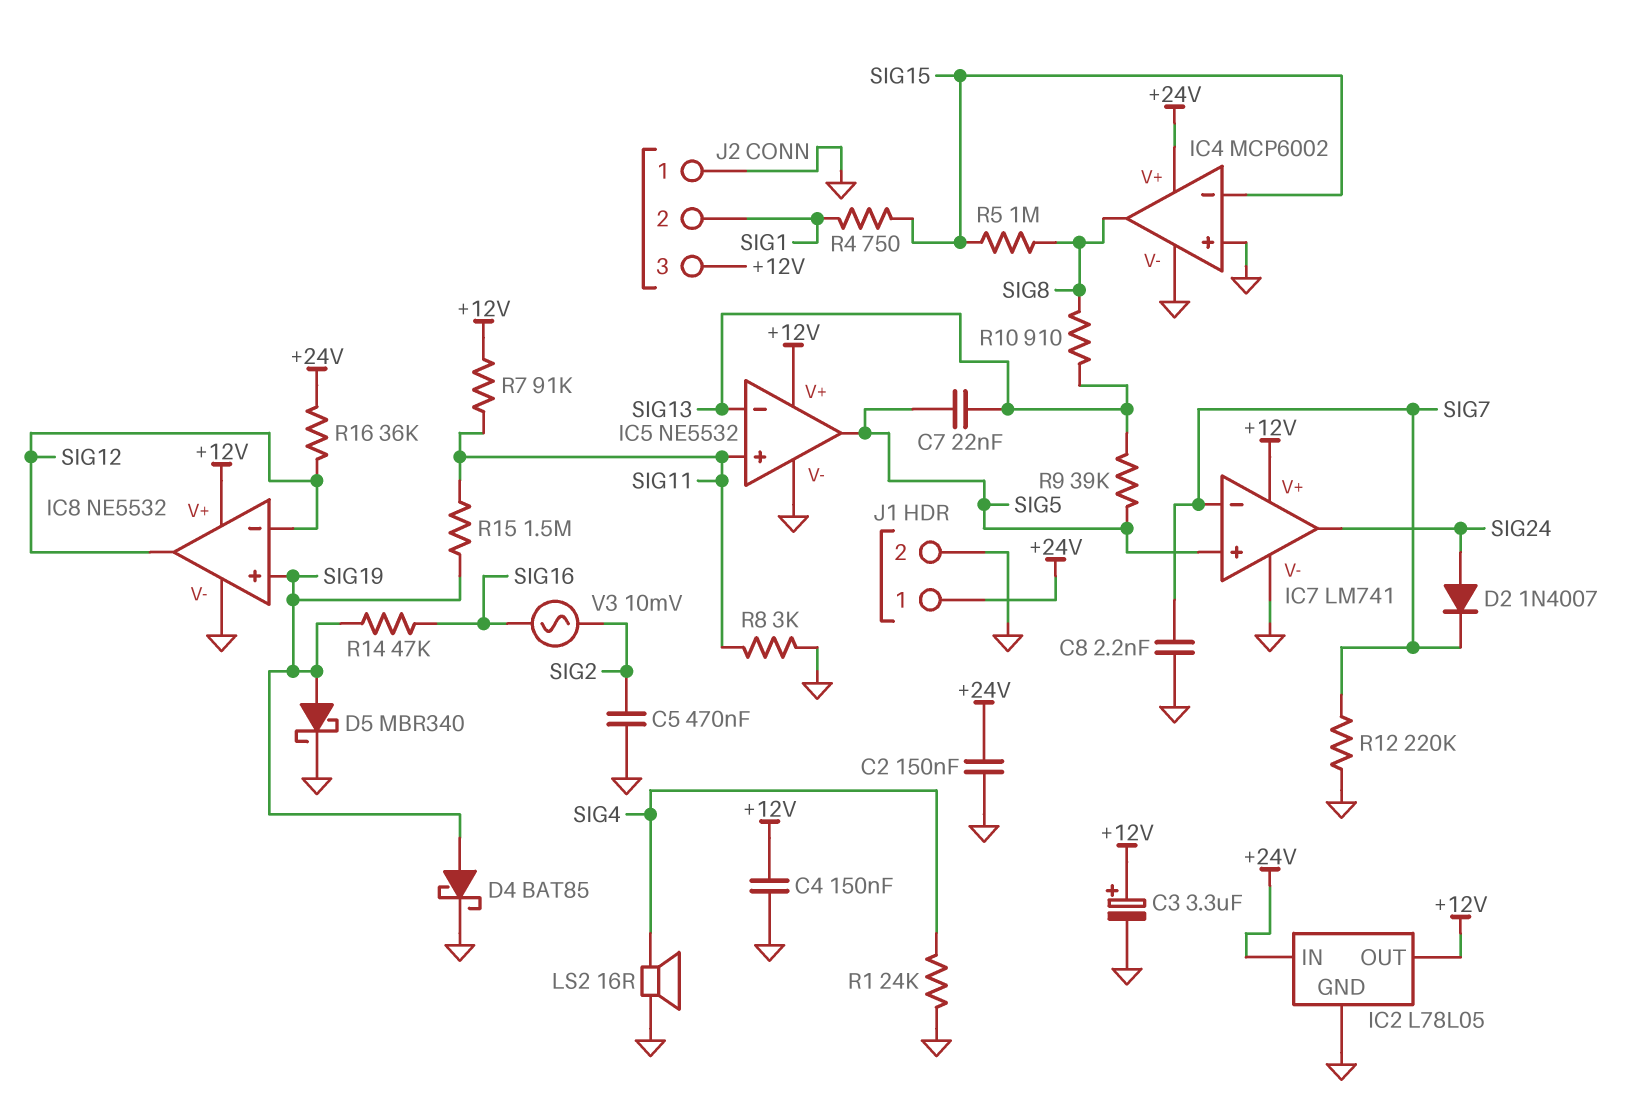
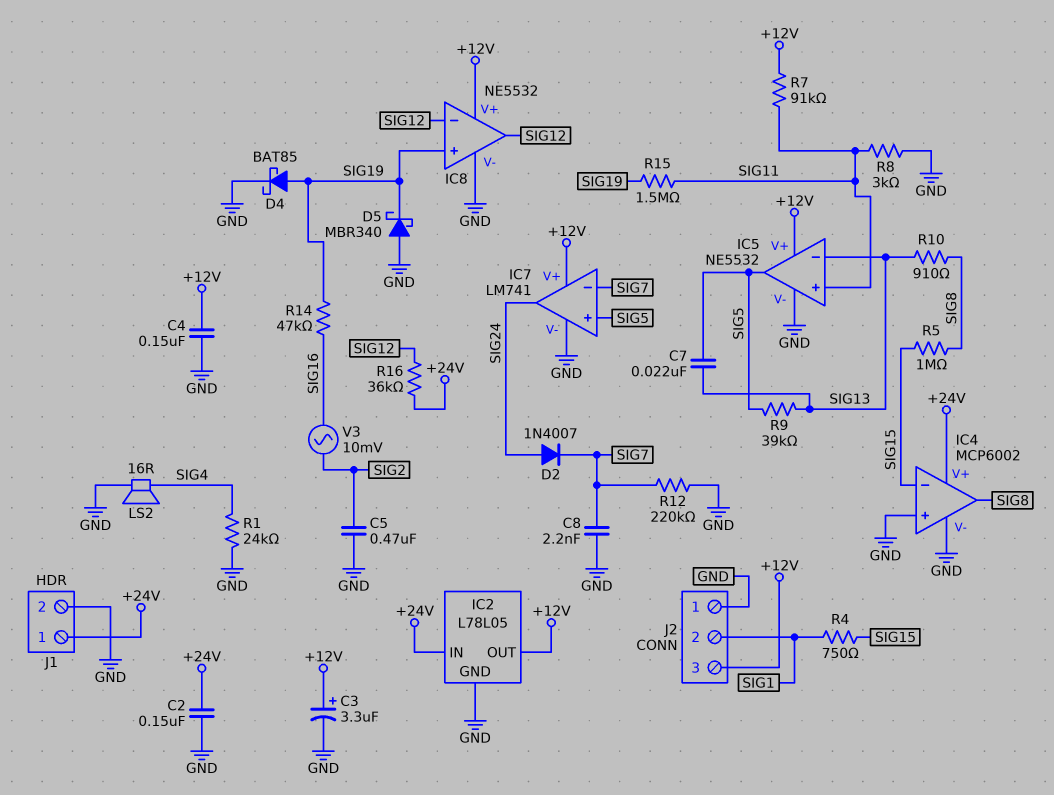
D5: schottky MBR340 (A SIG19, K GND) -> schottky MBR340 (A GND, K SIG19)

